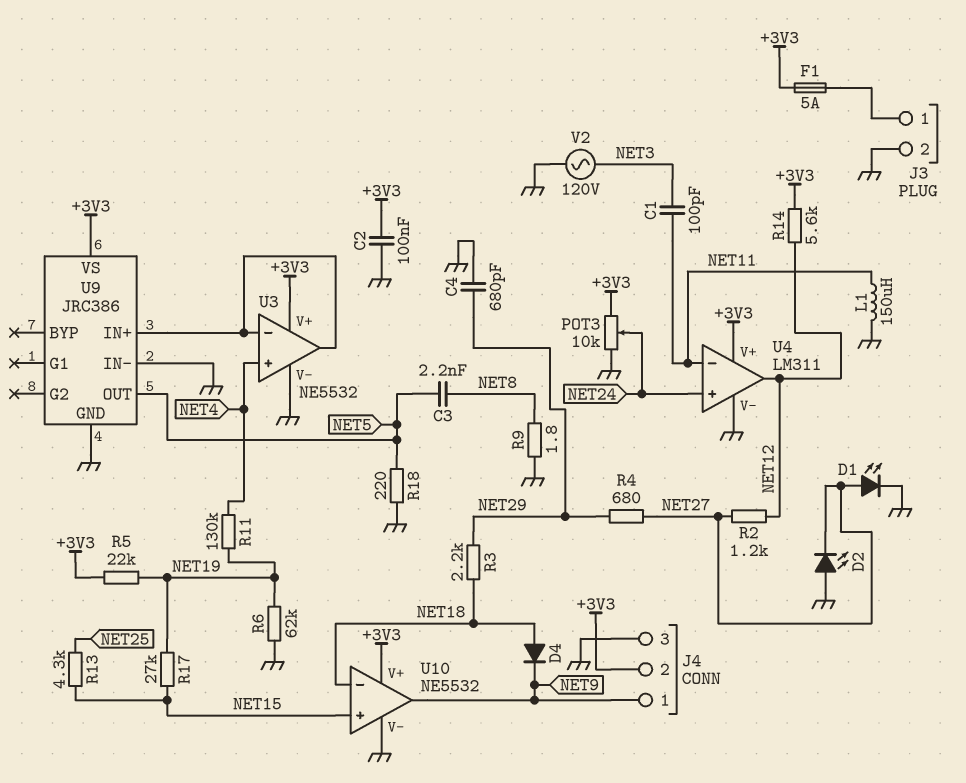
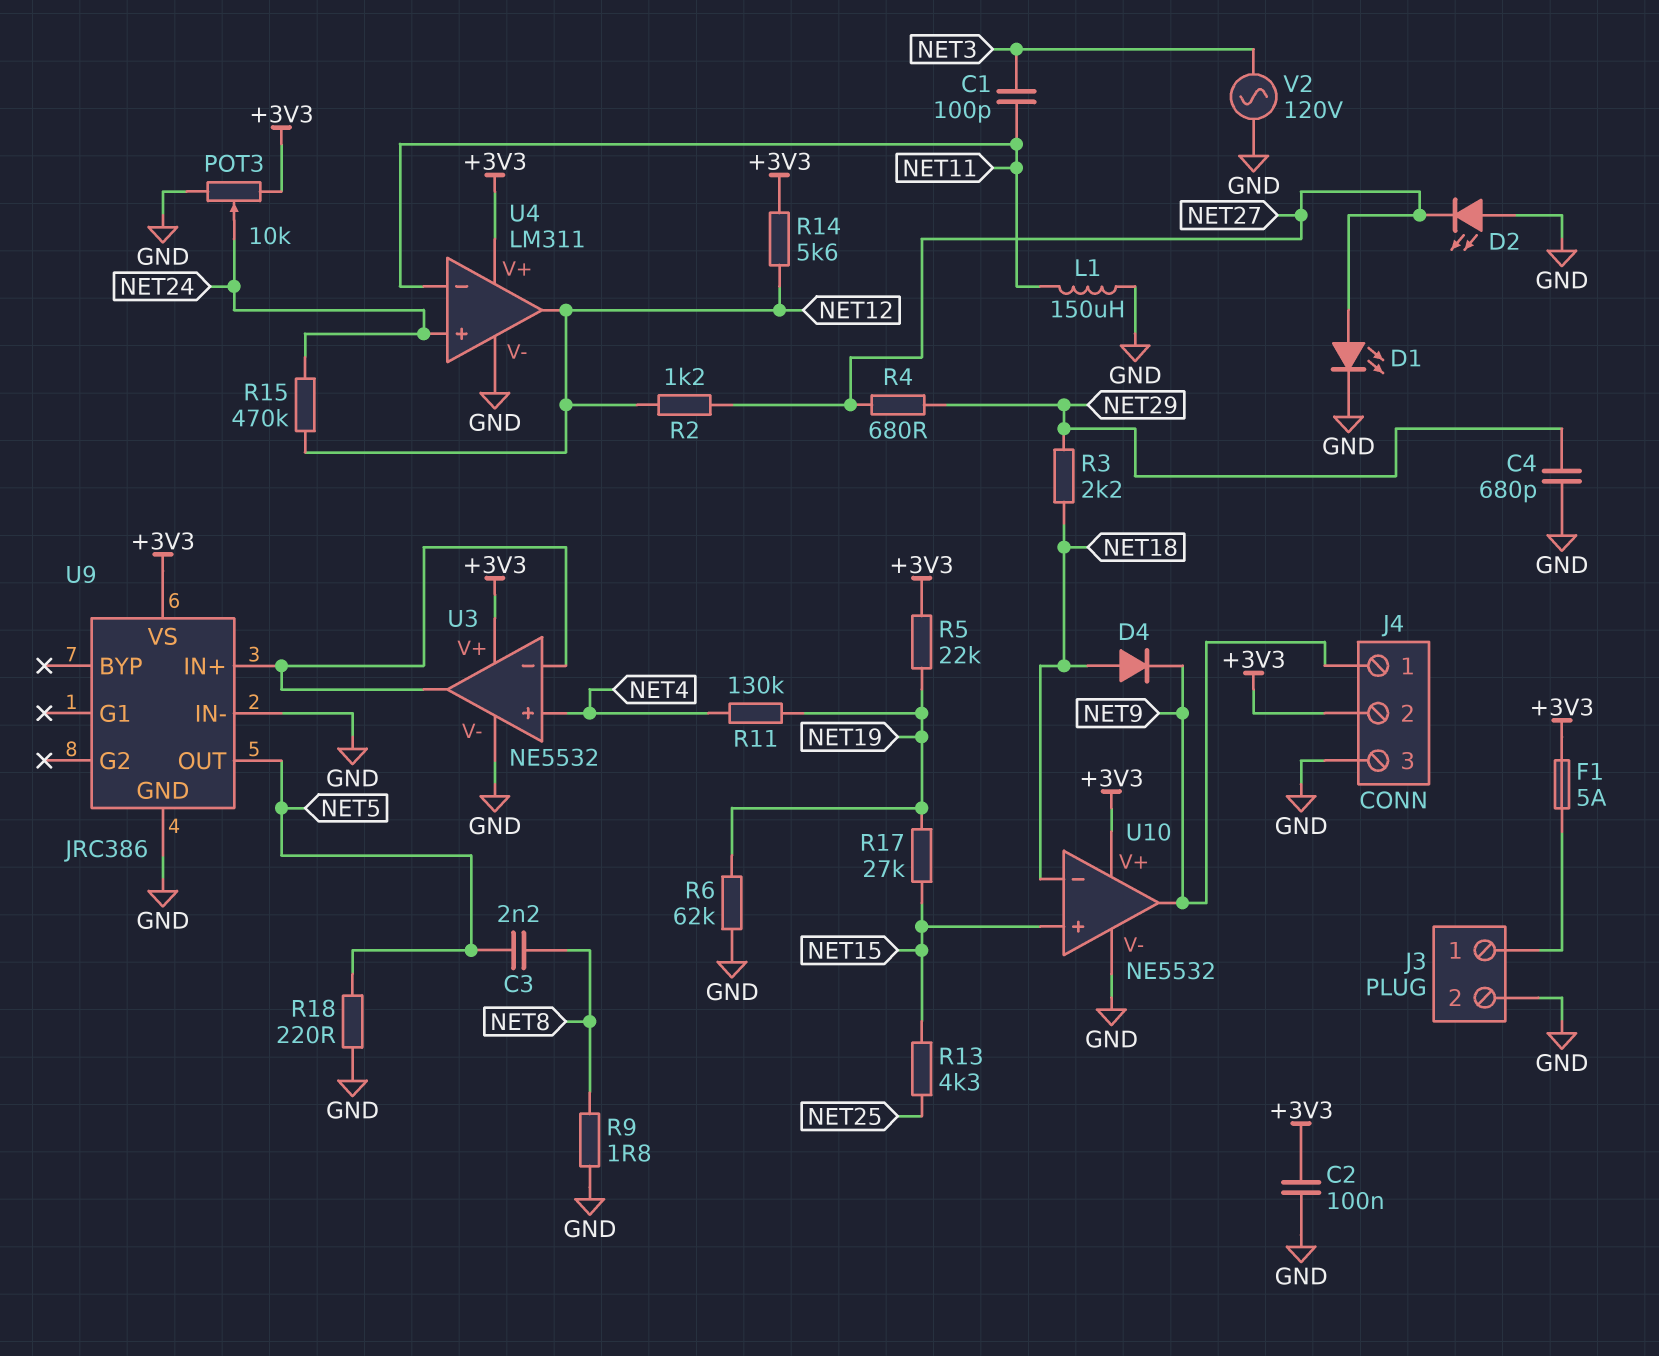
R15: none -> 470k (NET12, NET24)

